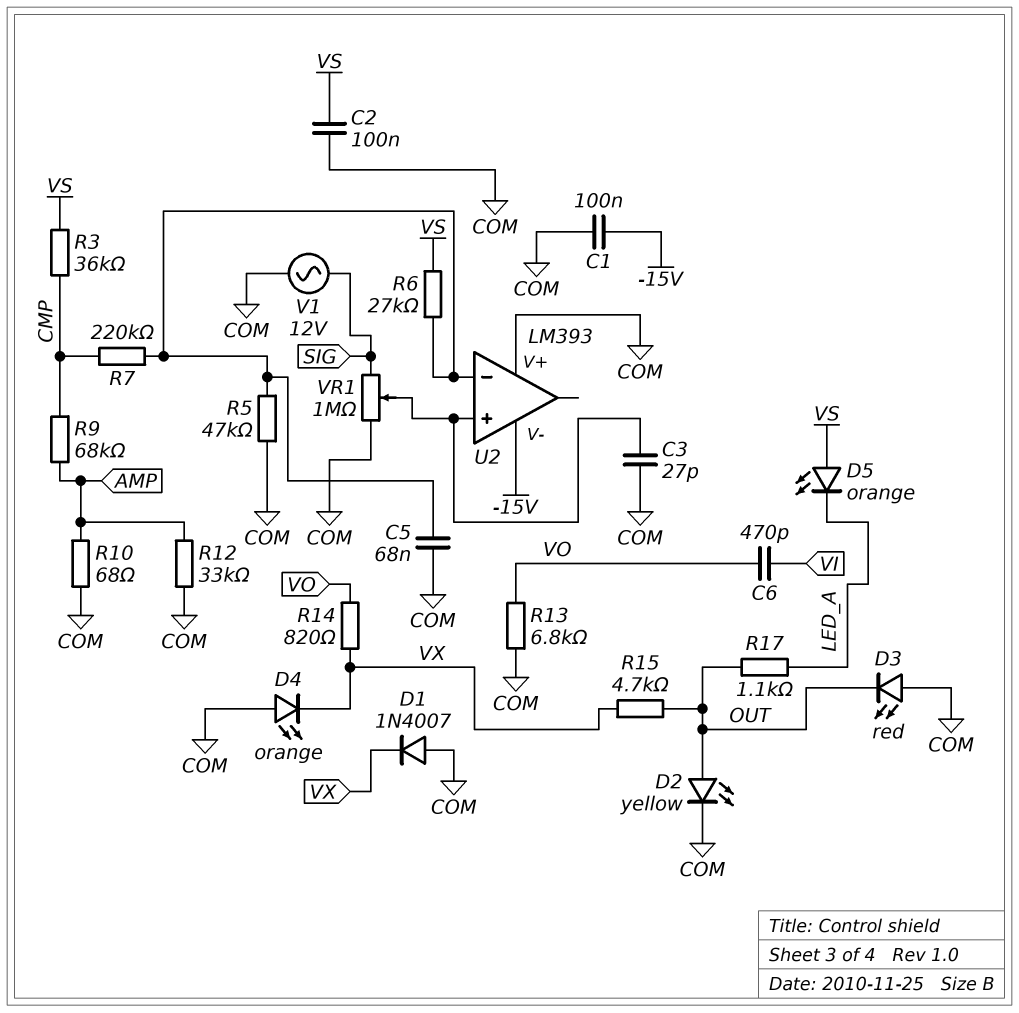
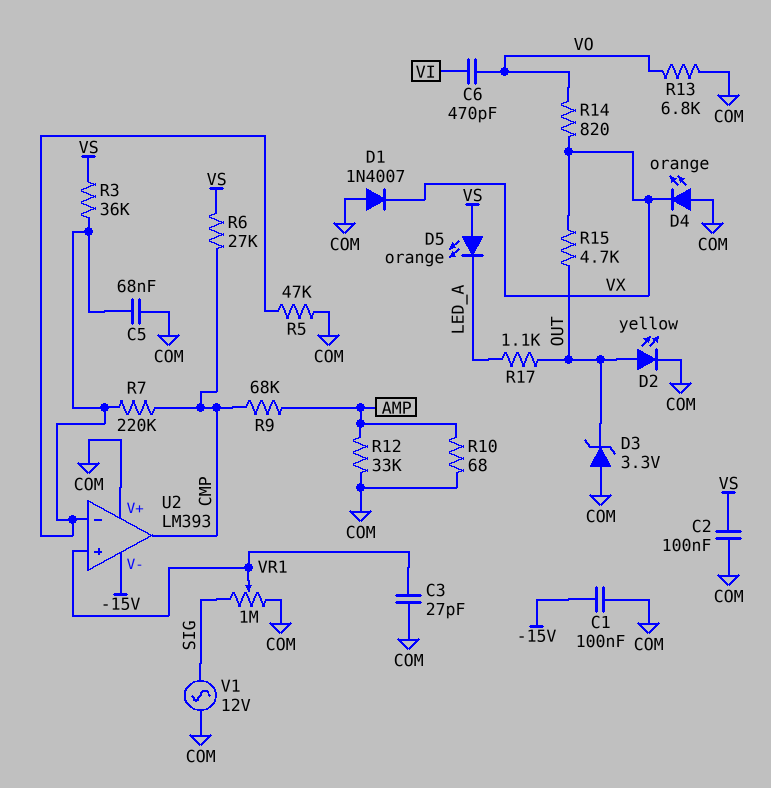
D3: LED red (A COM, K OUT) -> zener 3.3V (A COM, K OUT)
R3: 36k (CMP, VS) -> 36k (U2/in-, VS)
R6: 27k (U2/in-, VS) -> 27k (CMP, VS)
U2 pin out: none -> CMP

